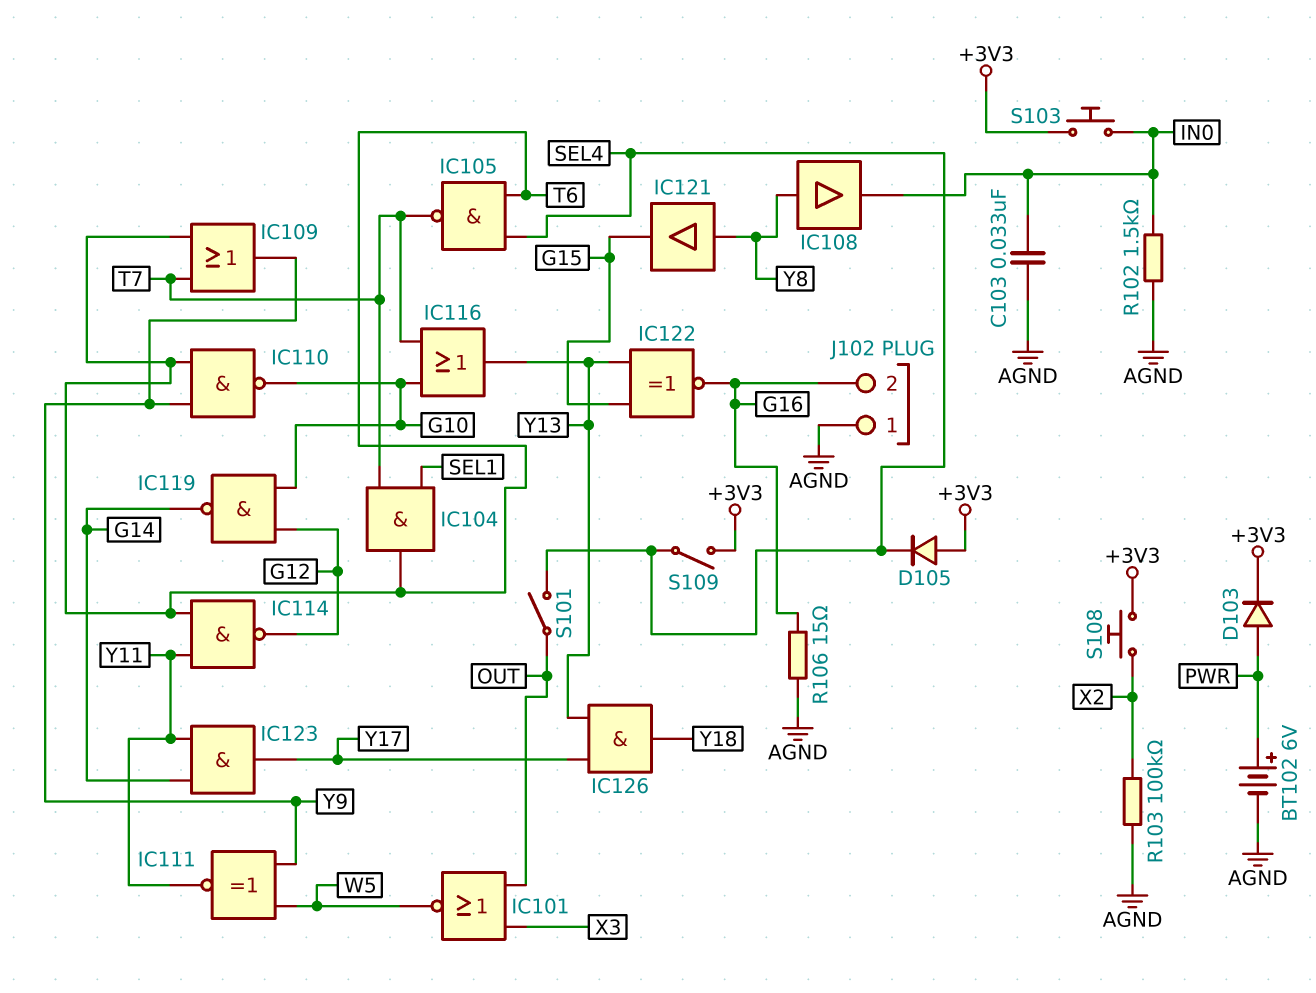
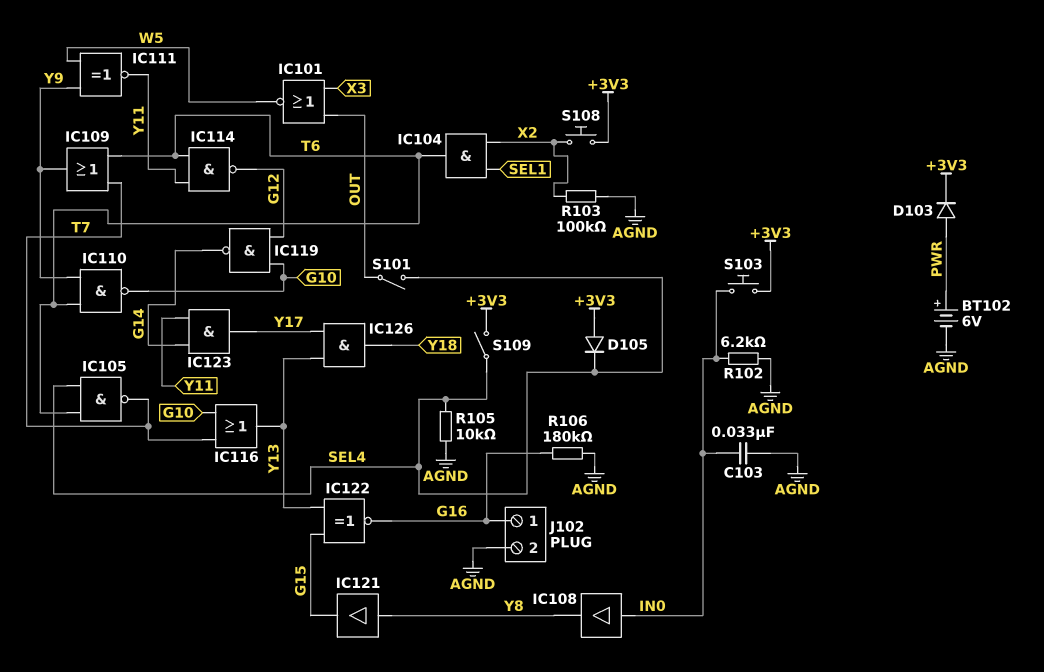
IC104: AND (in SEL1, in T7, out T6) -> AND (in SEL1, in X2, out T6)
IC108: buffer (in Y8, out IN0) -> buffer (in IN0, out Y8)
J102 pin 1: AGND -> G16
J102 pin 2: G16 -> AGND
R102: 1.5k (AGND, IN0) -> 6.2k (AGND, IN0)
R105: none -> 10k (AGND, SEL4)
R106: 15 (AGND, G16) -> 180k (AGND, G16)

